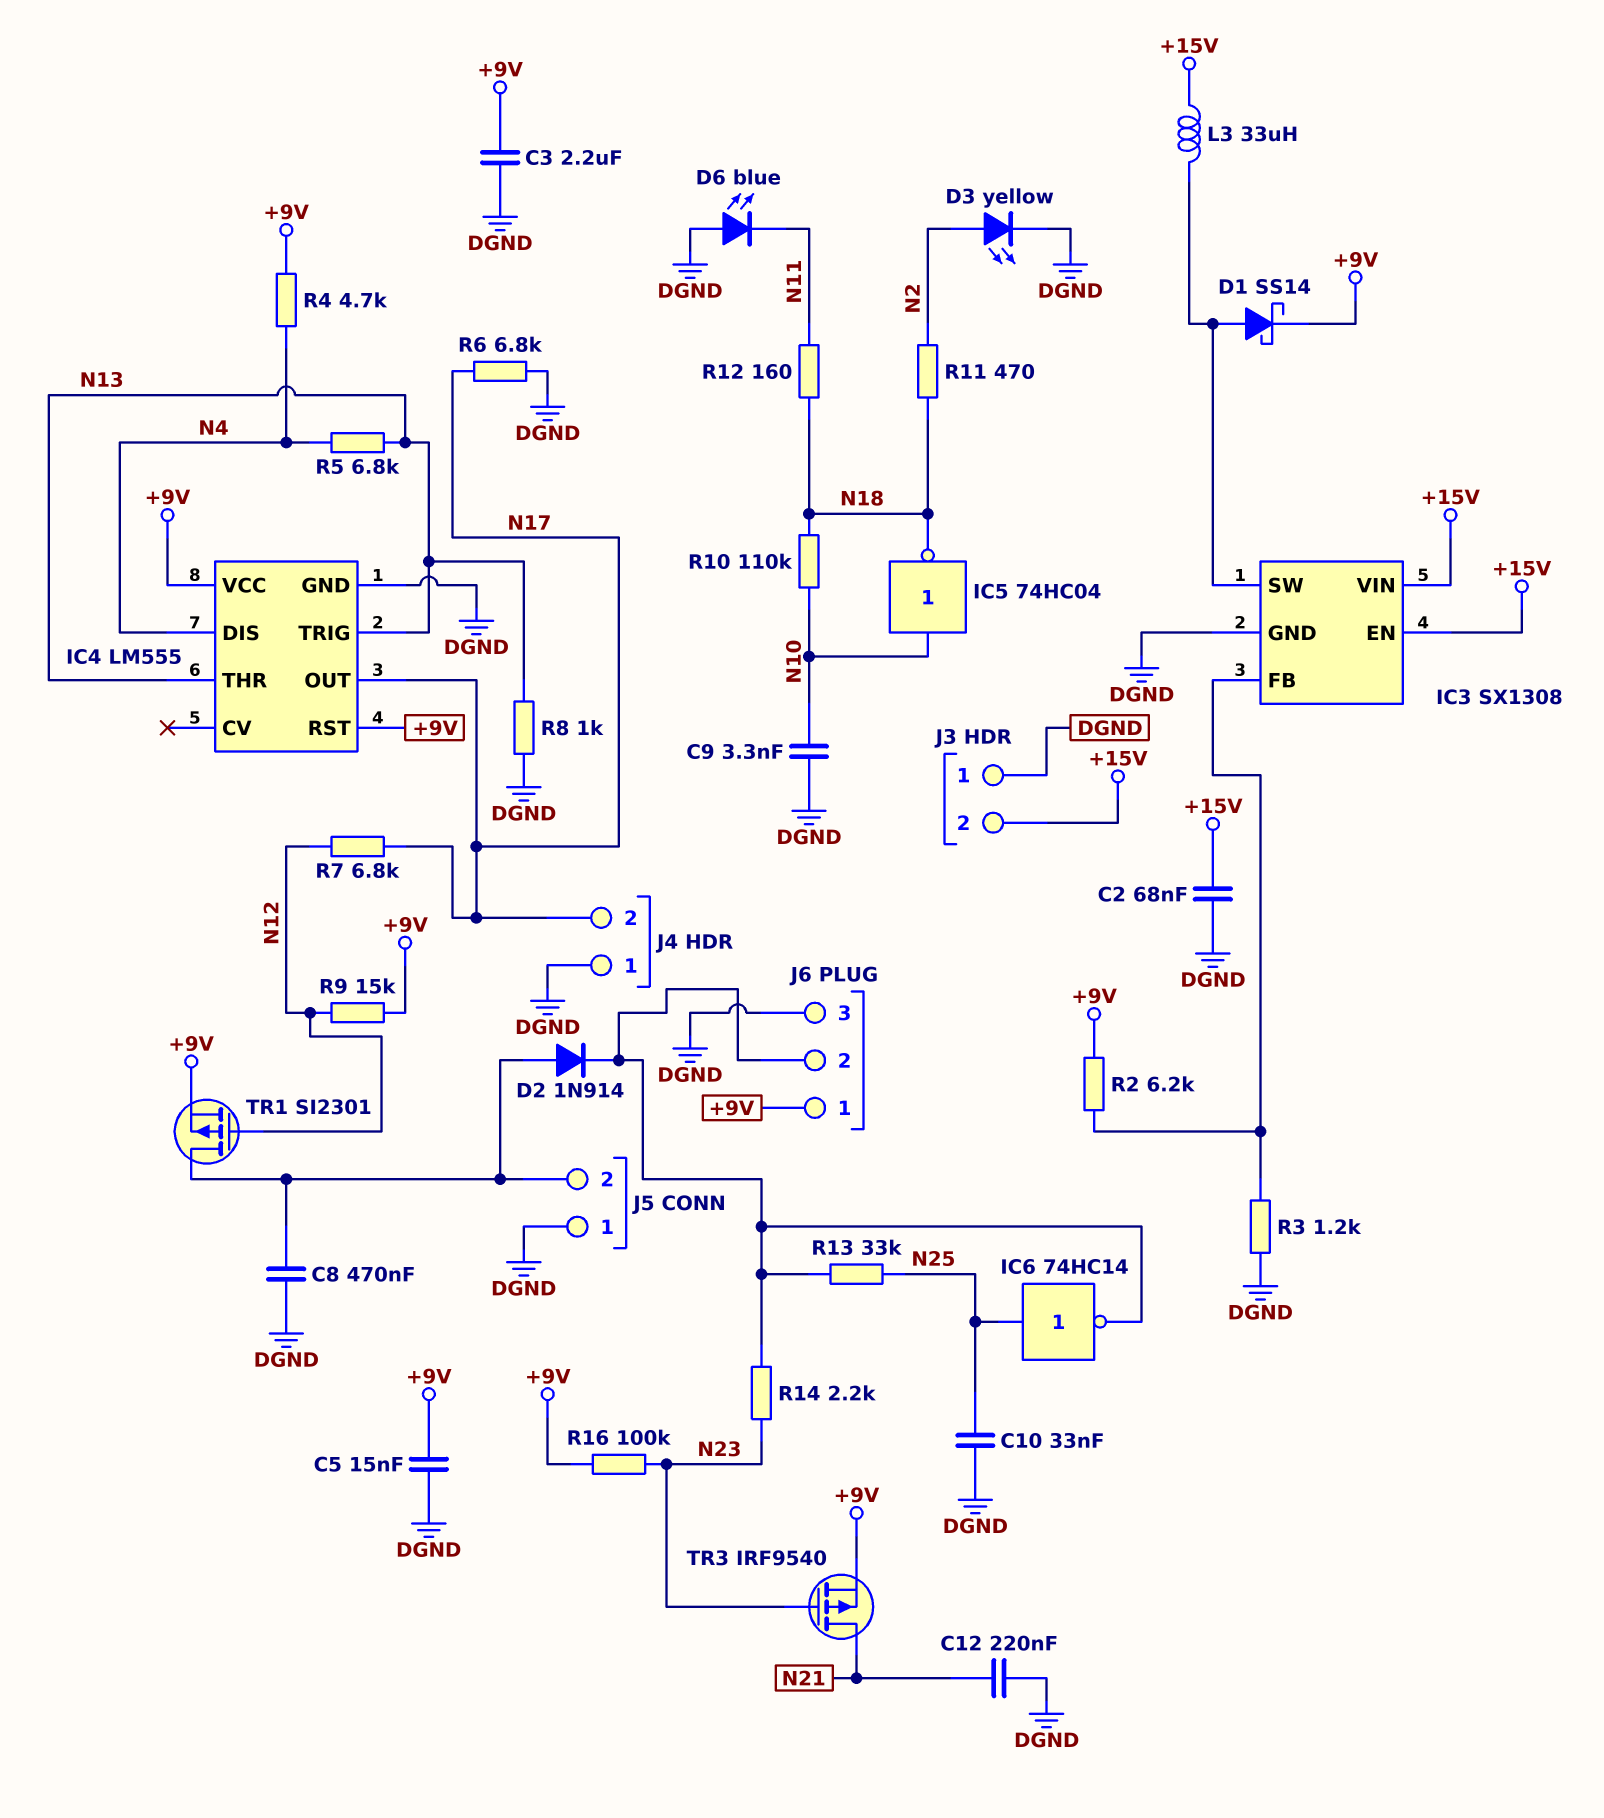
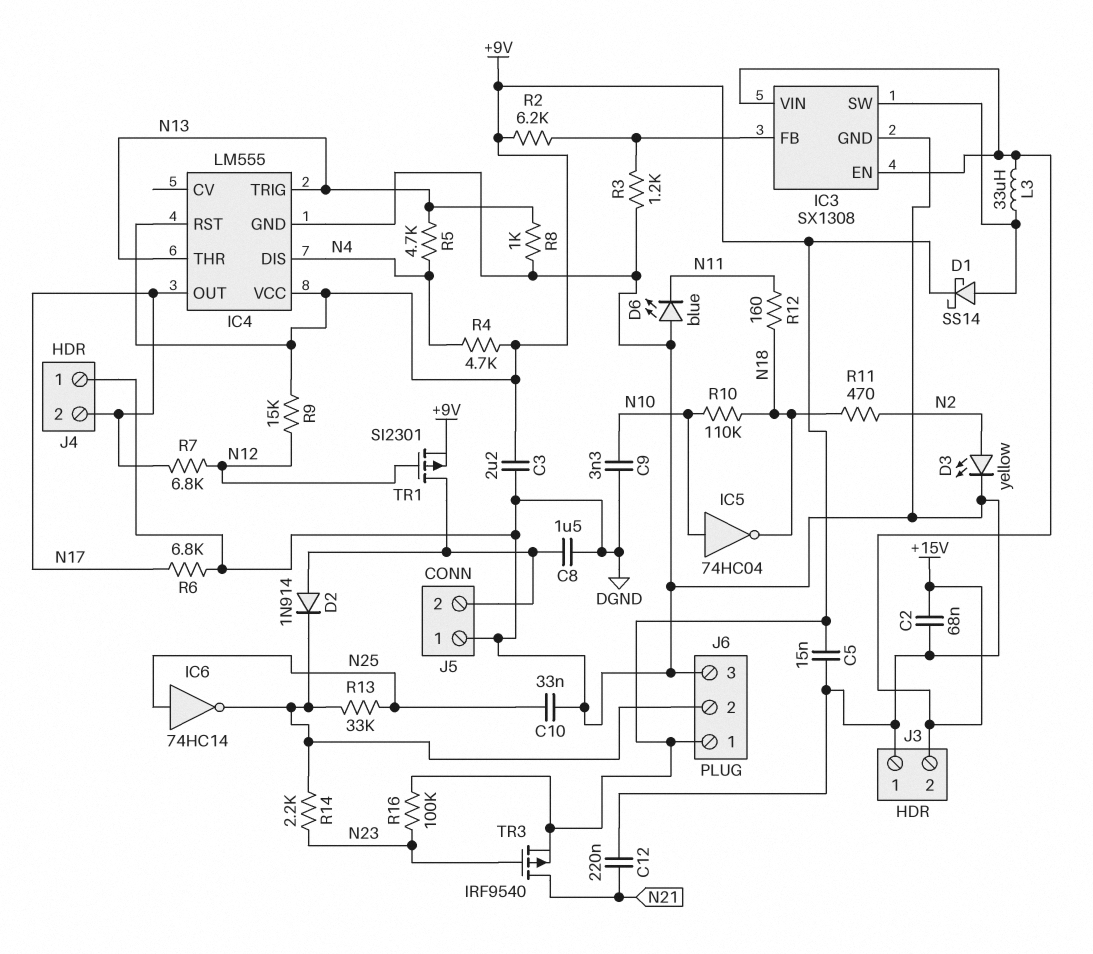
C8: 470nF (DGND, J5/2) -> 1.5uF (DGND, J5/2)
R5: 6.8k (N4, N13) -> 4.7k (N4, N13)

